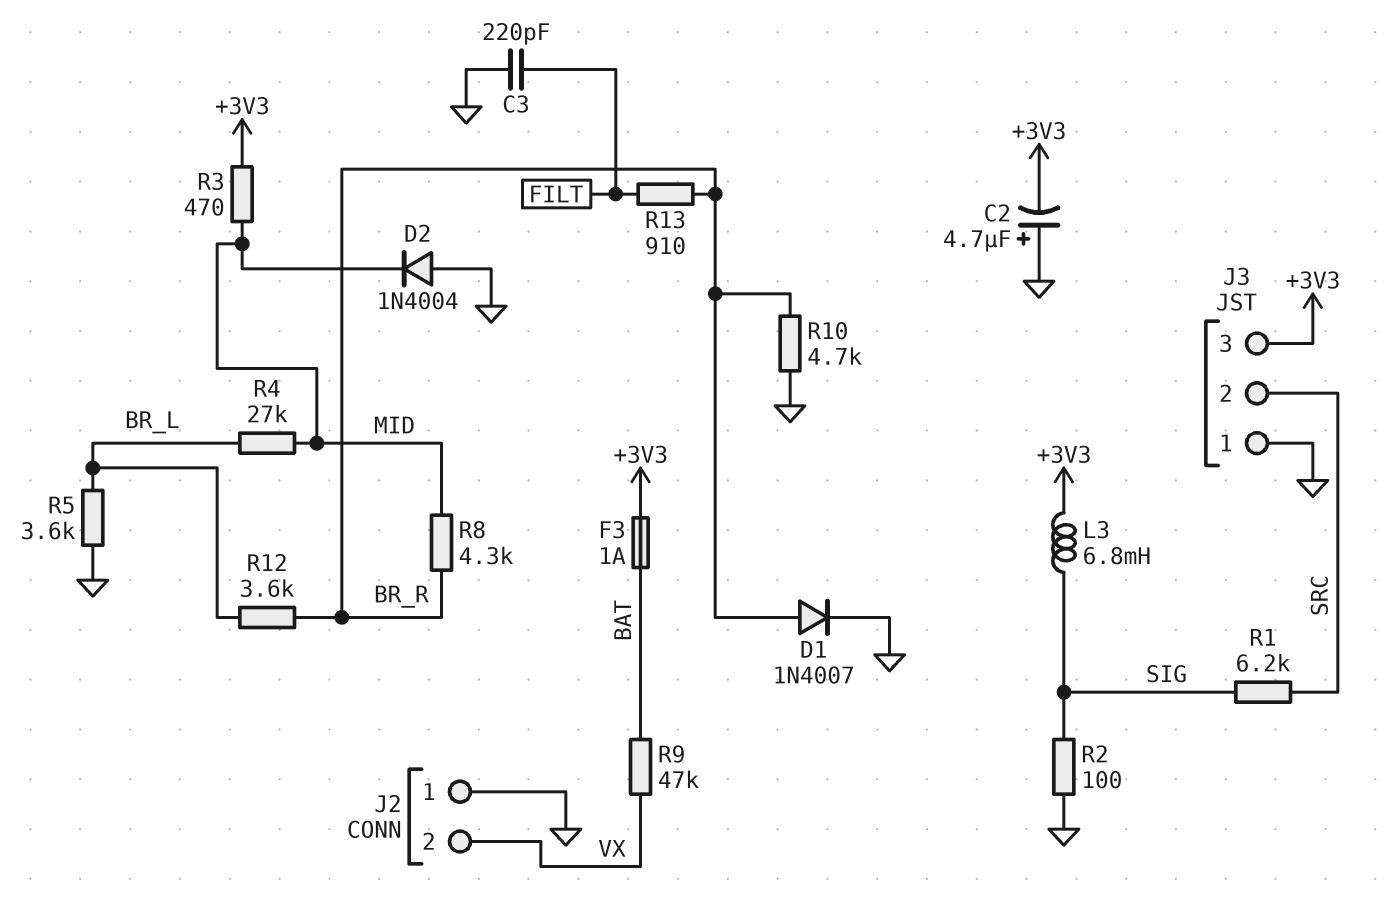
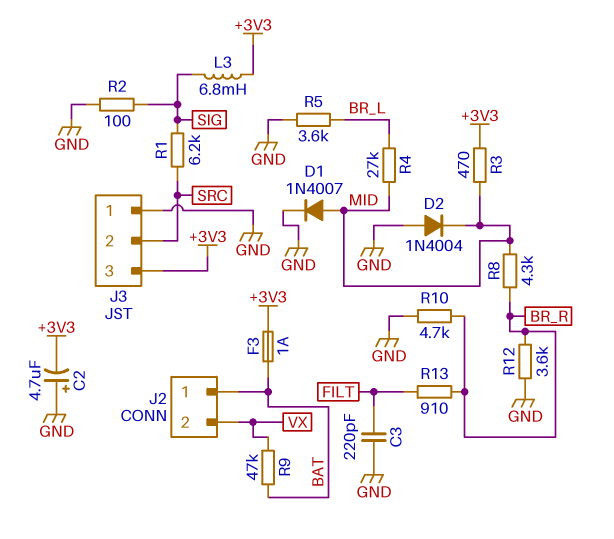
D1: diode 1N4007 (A BR_R, K GND) -> diode 1N4007 (A MID, K GND)
J2 pin 1: GND -> BAT
R12: 3.6k (BR_L, BR_R) -> 3.6k (BR_R, GND)

